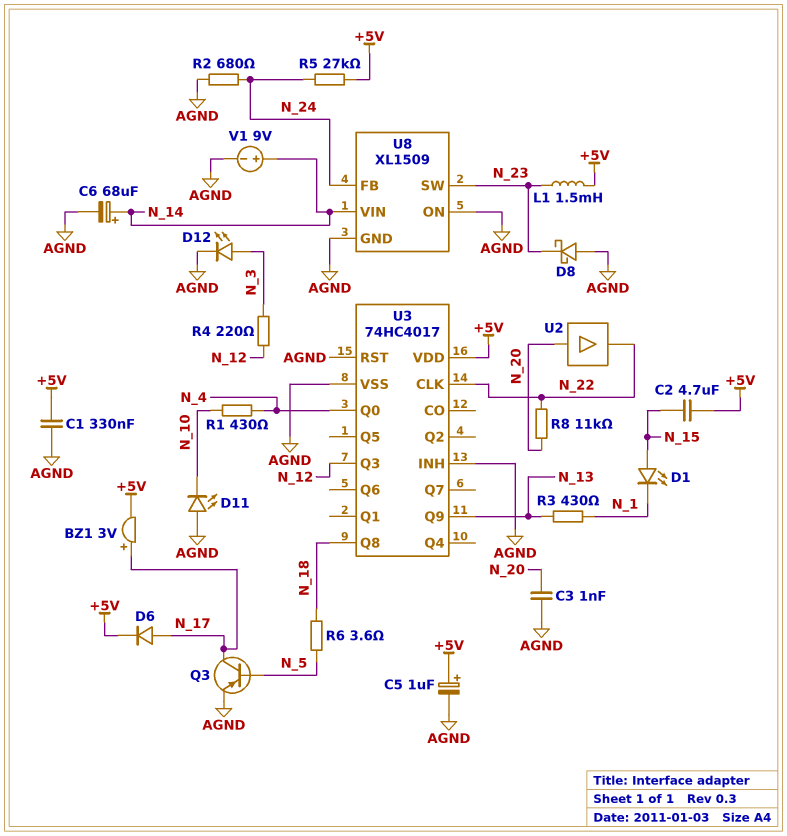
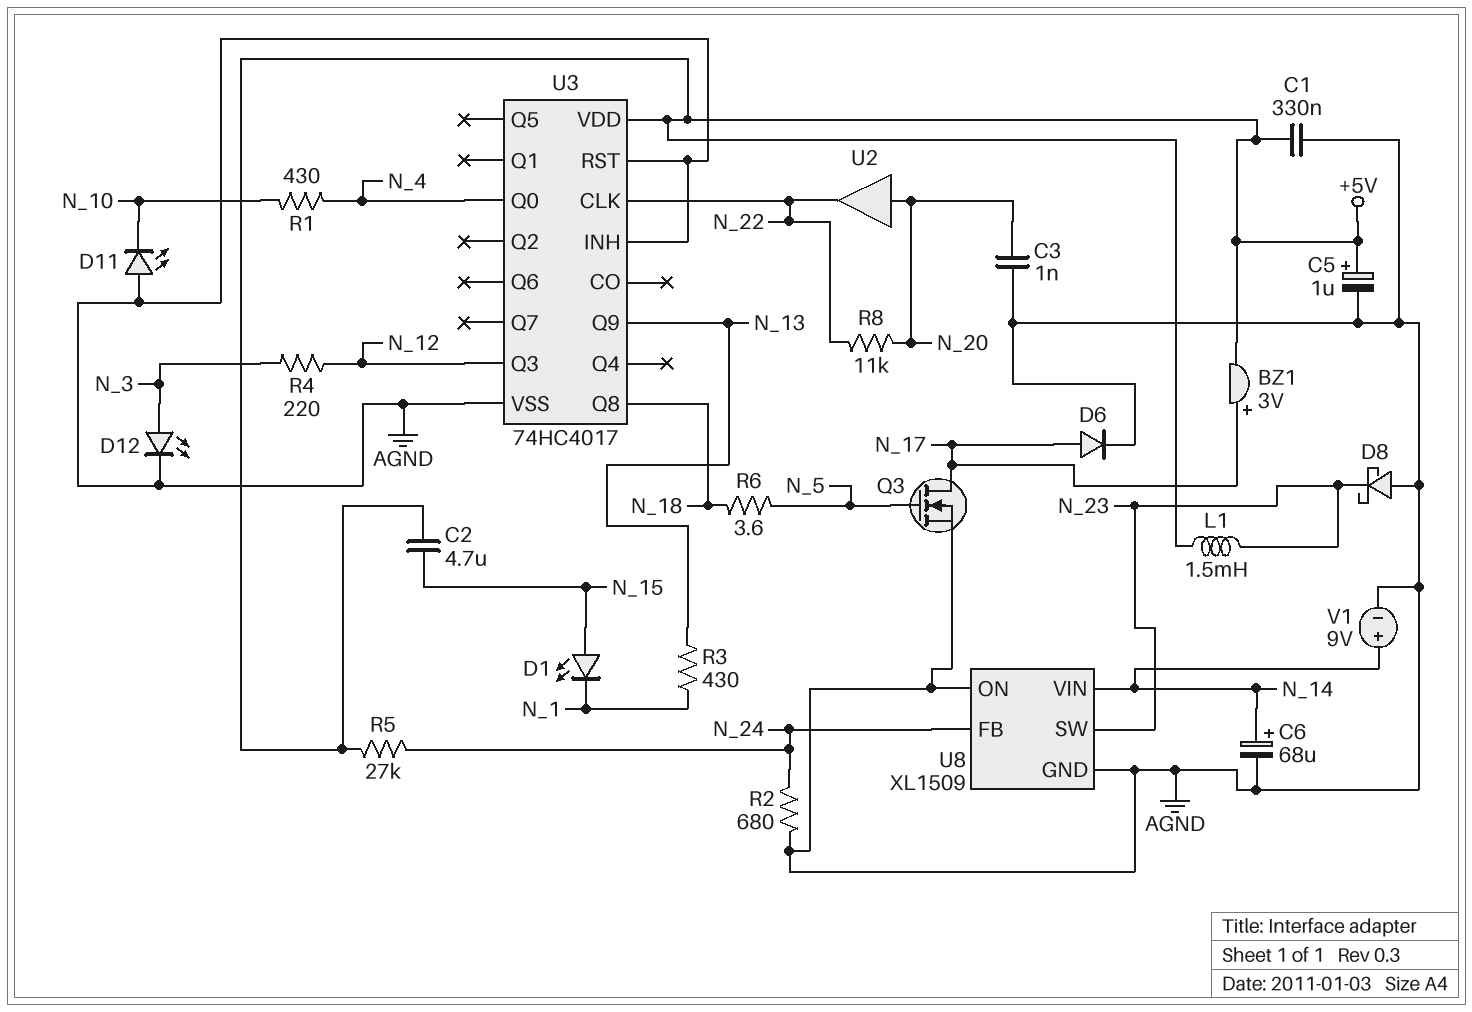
D6: diode (A N_17, K +5V) -> diode (A N_17, K AGND)
Q3: PNP (B N_5, C N_17, E AGND) -> NMOS (G N_5, D N_17, S AGND)

